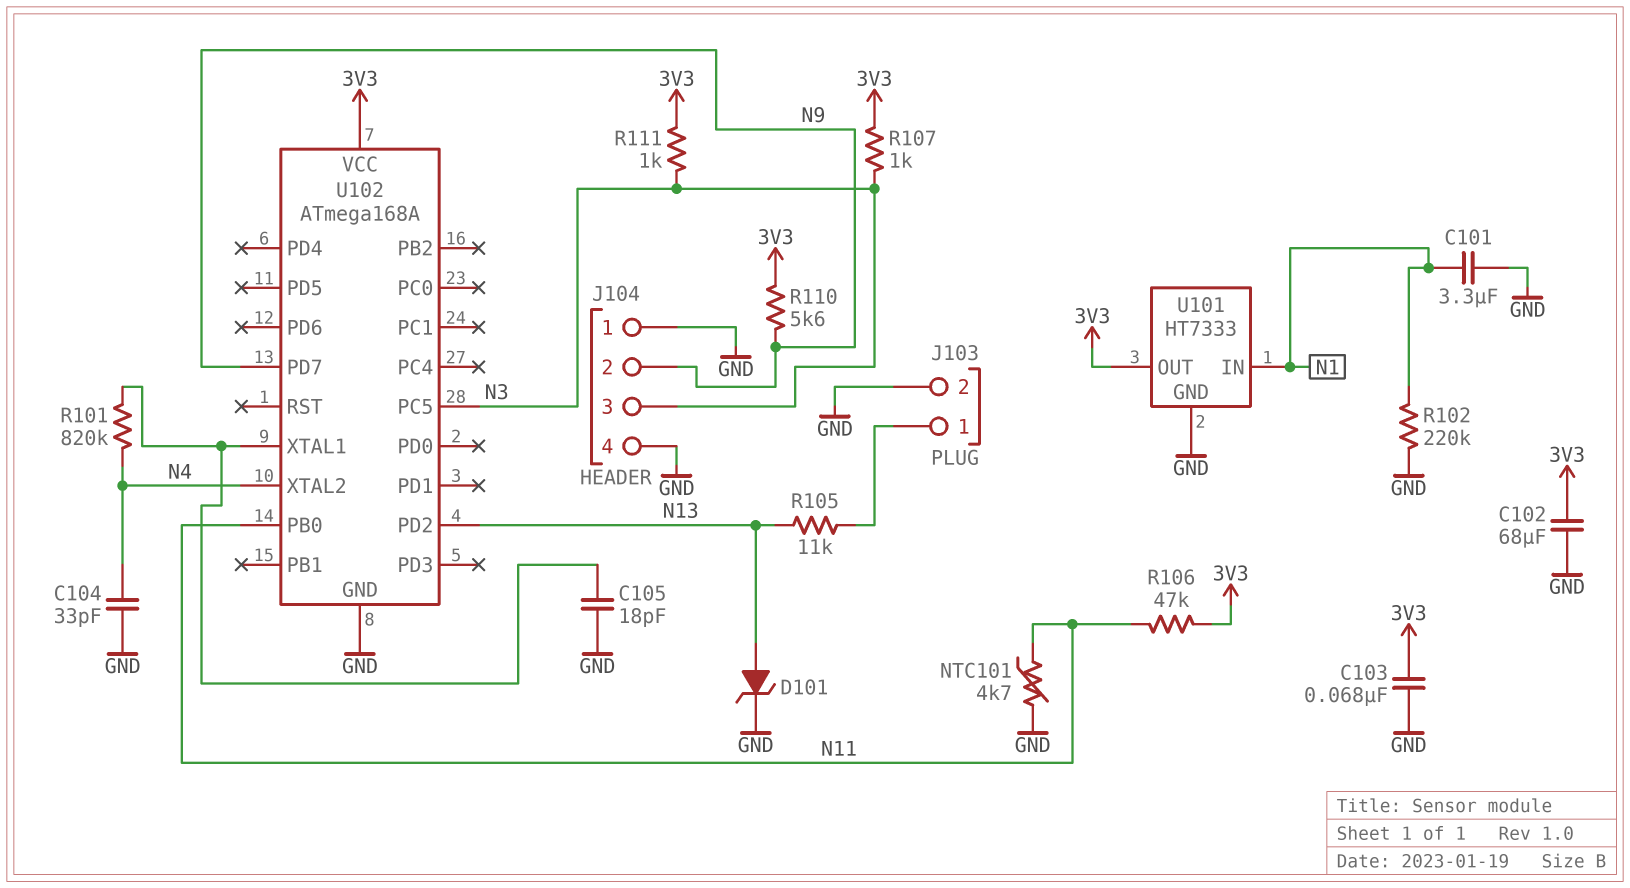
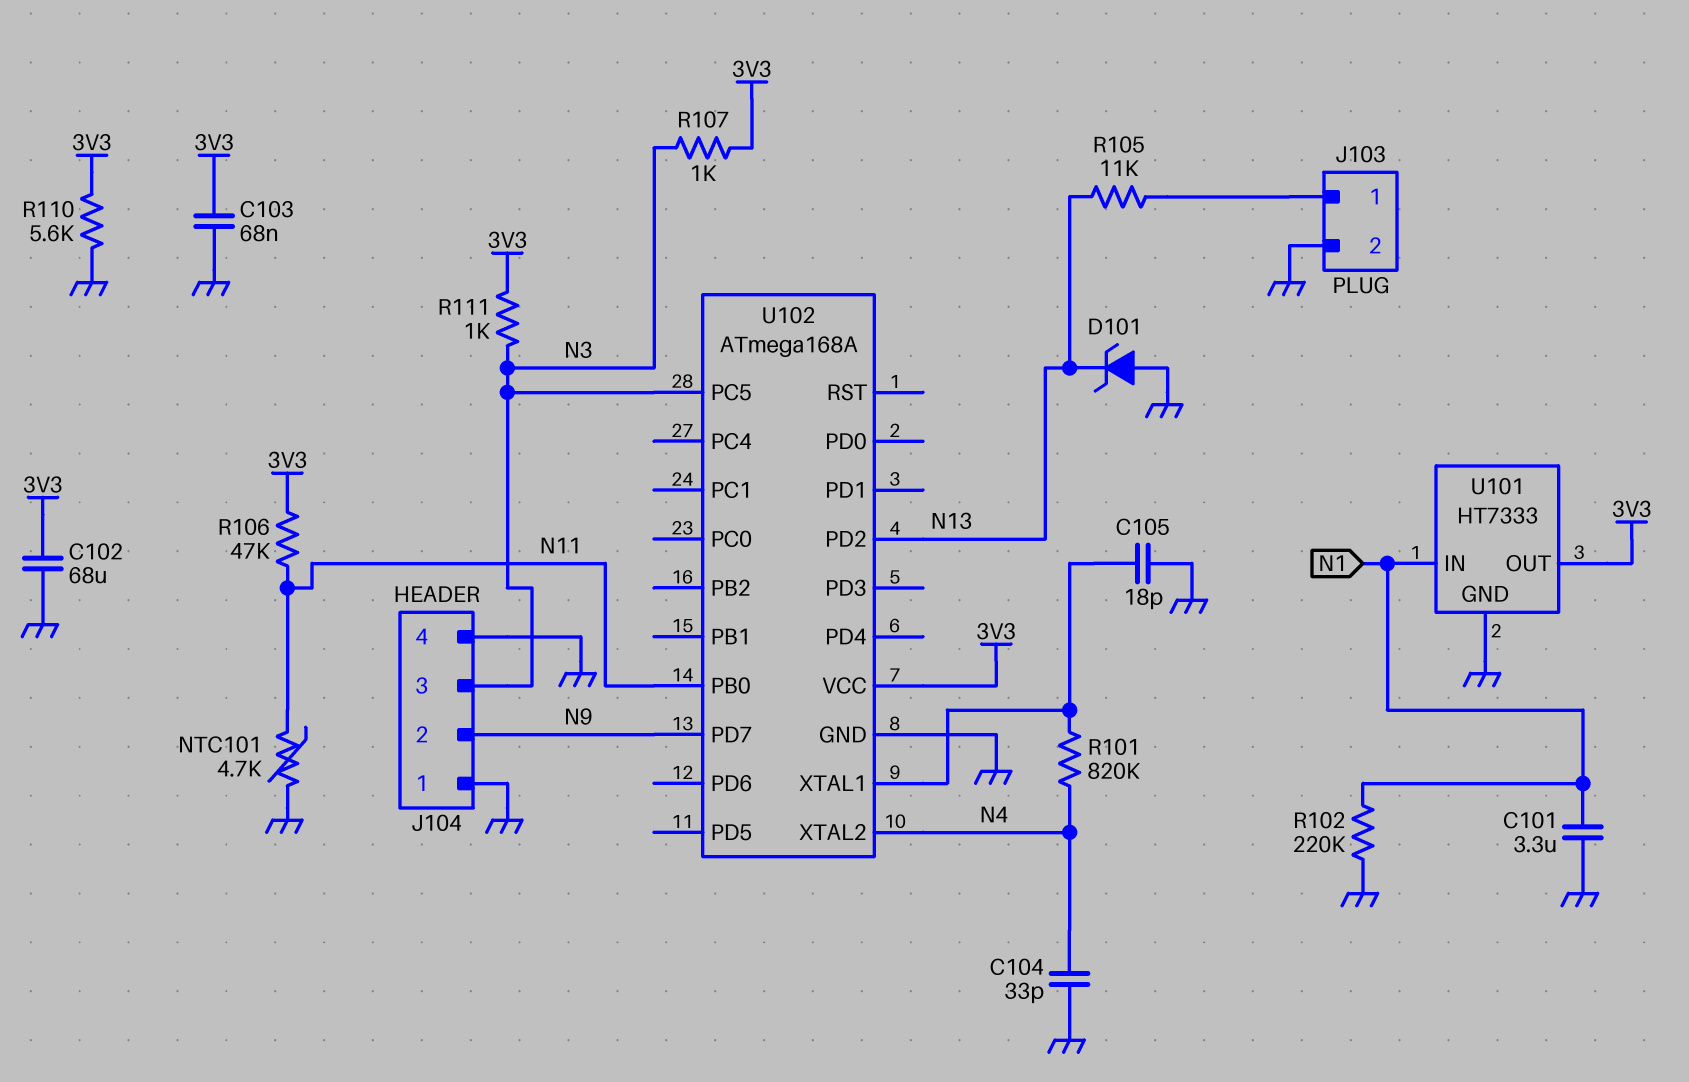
D101: zener (A N13, K GND) -> zener (A GND, K N13)
R110: 5.6k (3V3, N9) -> 5.6k (3V3, GND)

